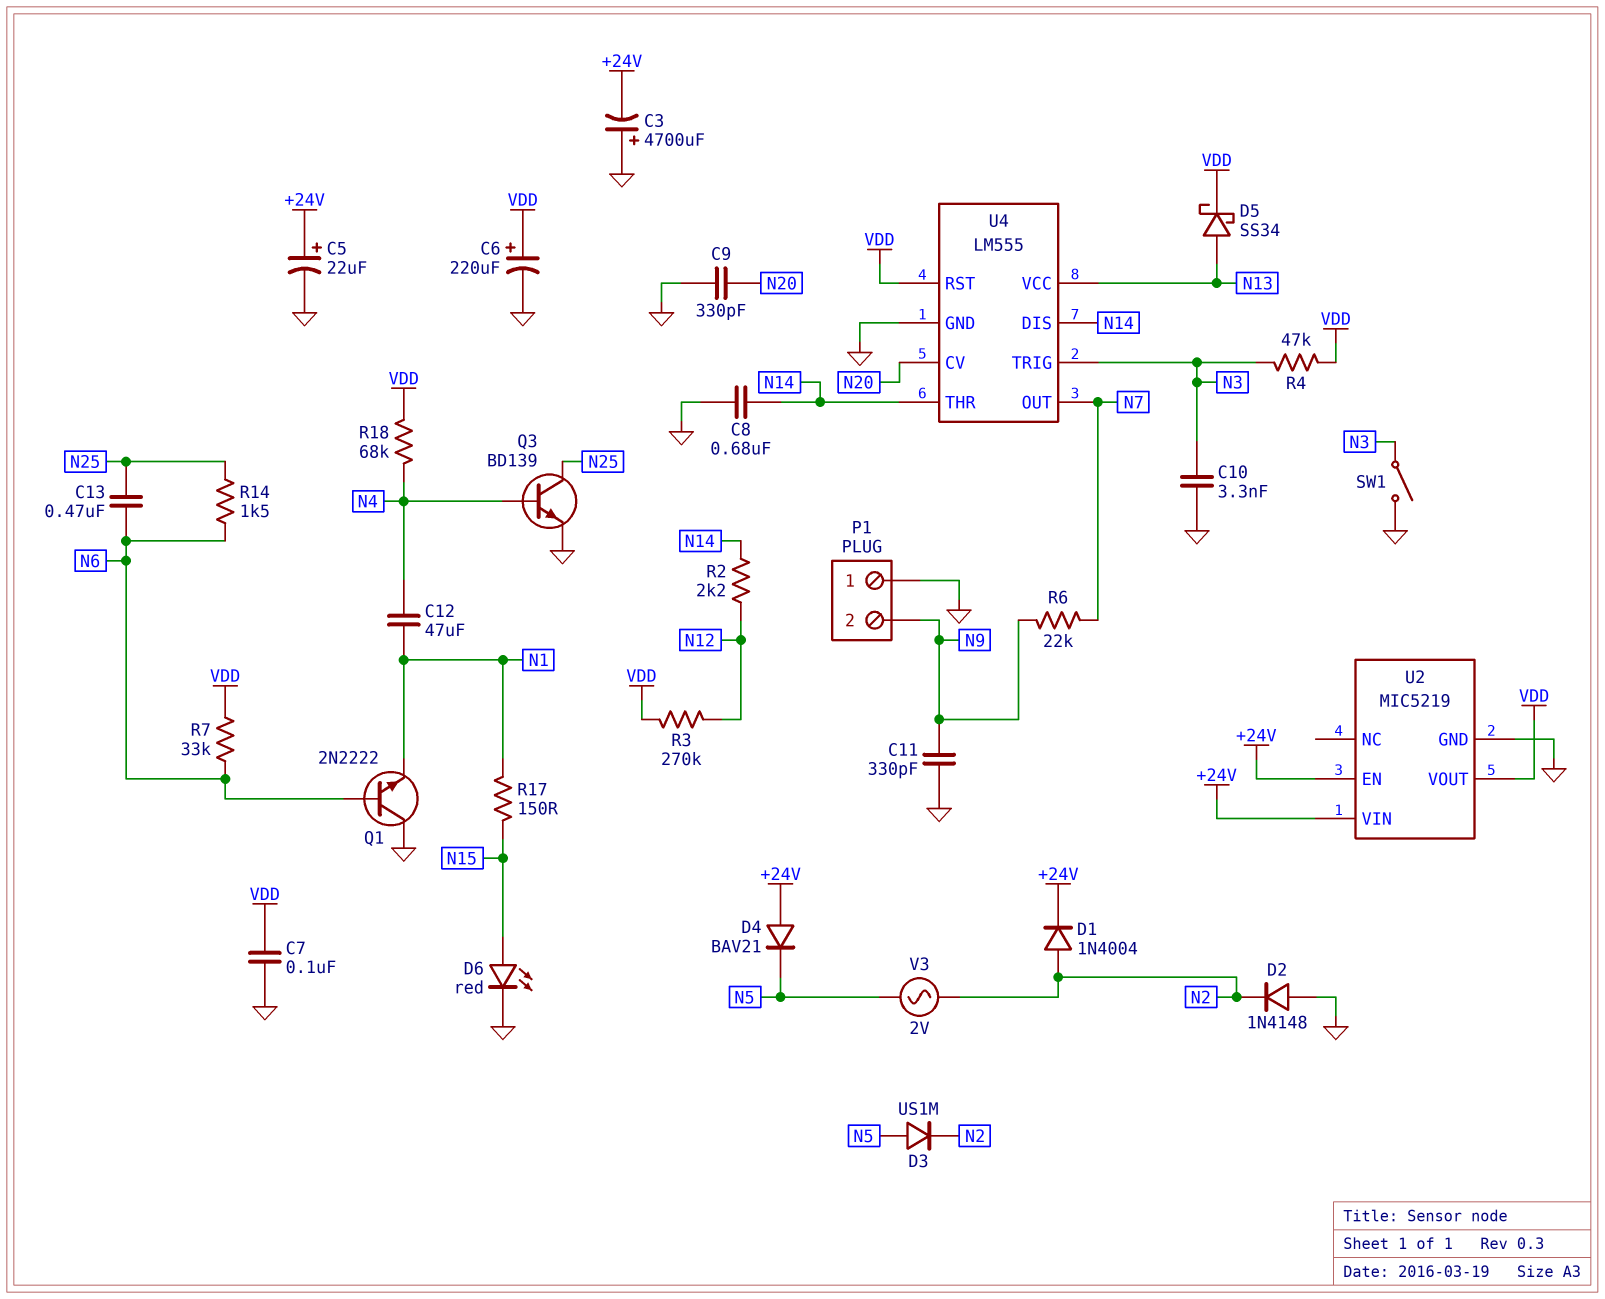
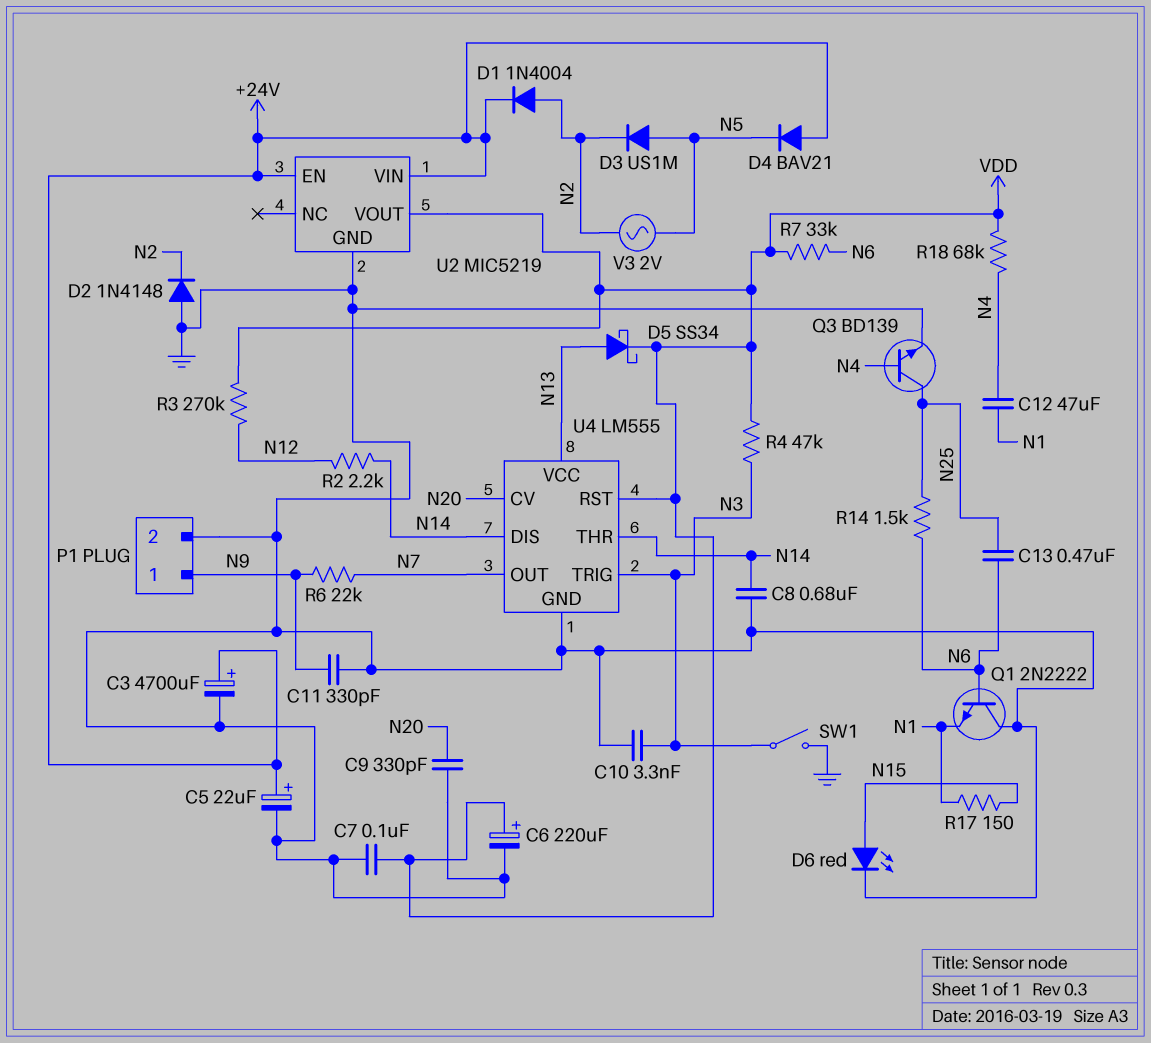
C3: 4700uF (plus GND, minus +24V) -> 4700uF (plus +24V, minus GND)
P1 pin 1: GND -> N9
P1 pin 2: N9 -> GND

